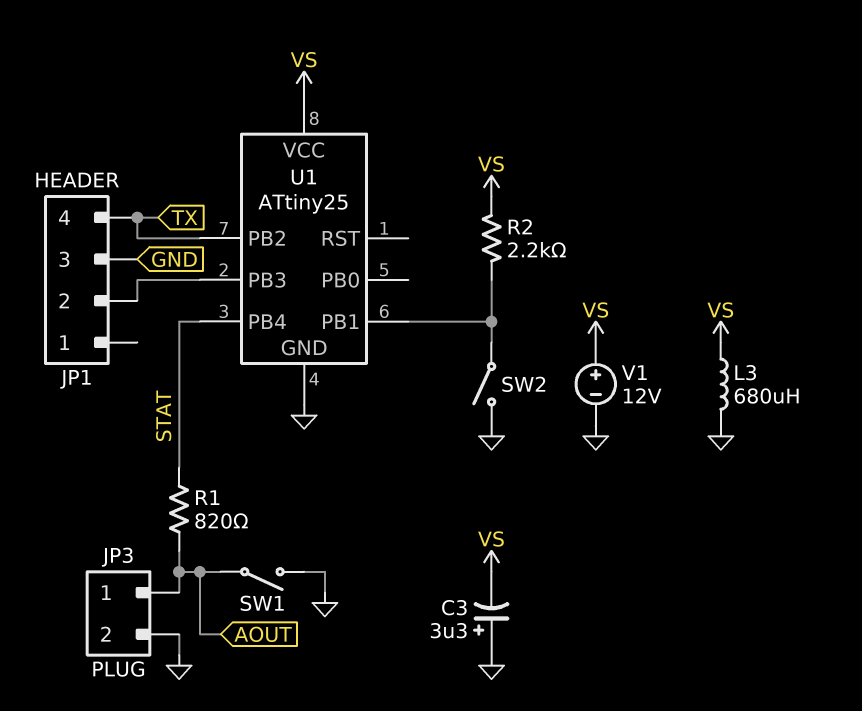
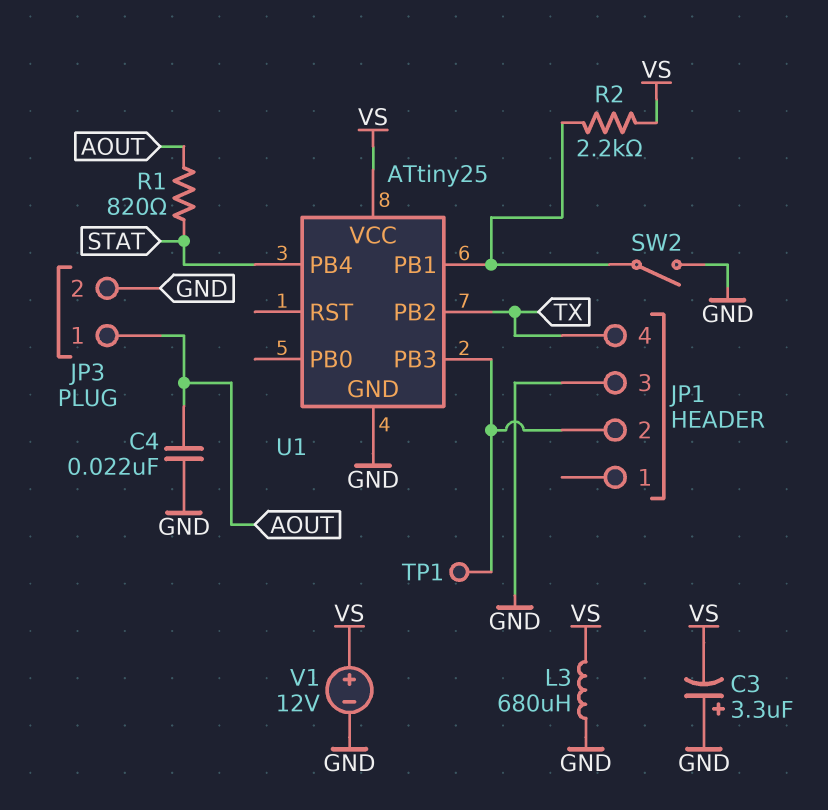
C4: none -> 22nF (AOUT, GND)
SW1: switch (AOUT, GND) -> none
TP1: none -> test point (JP1/2)

